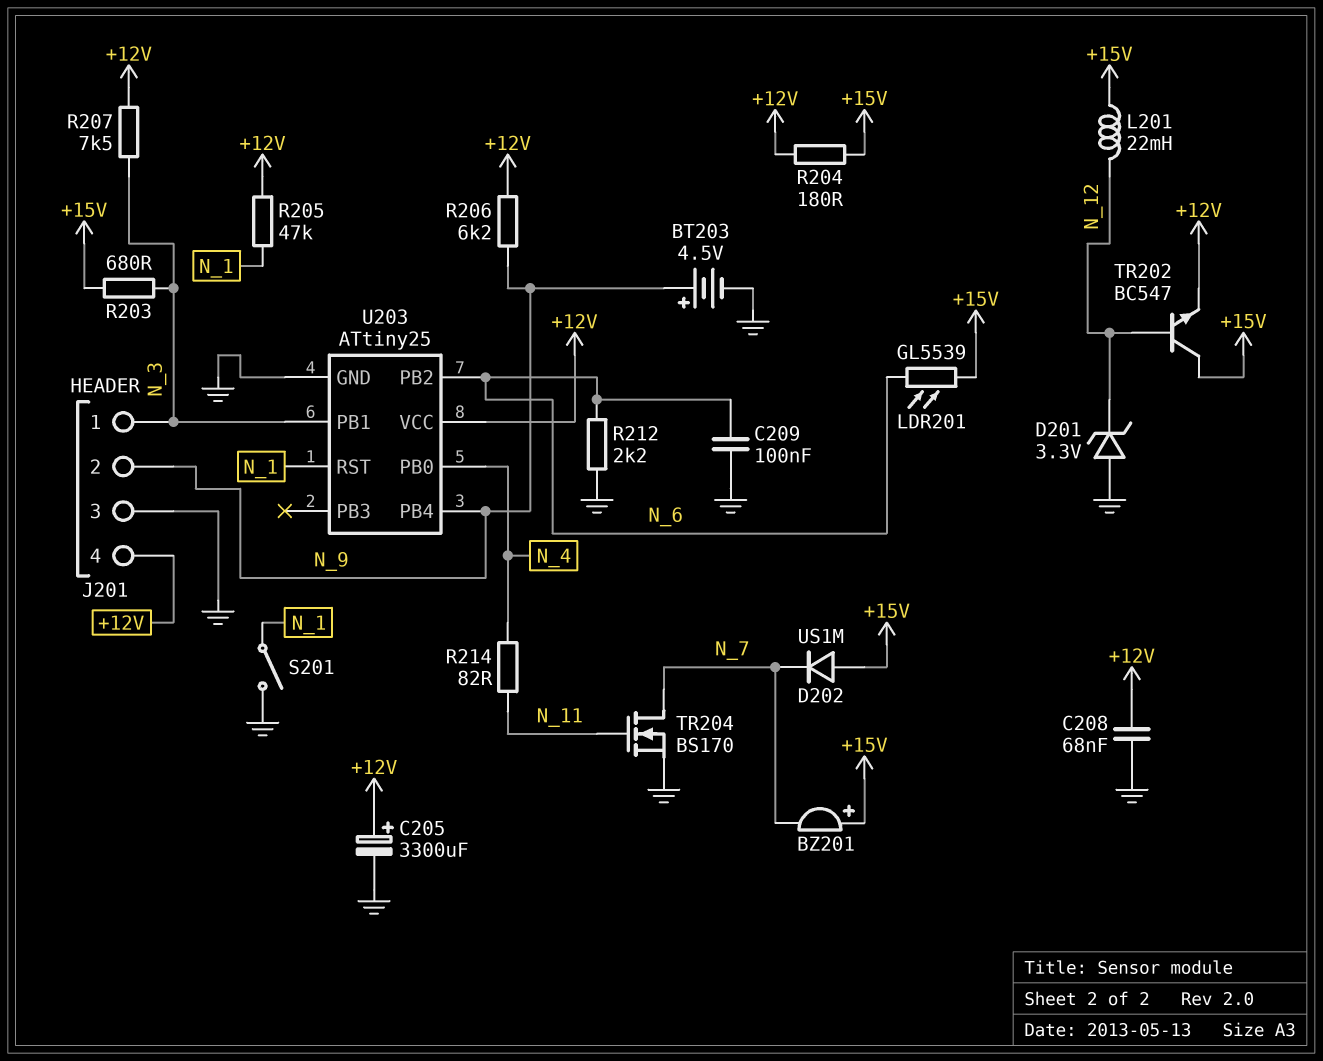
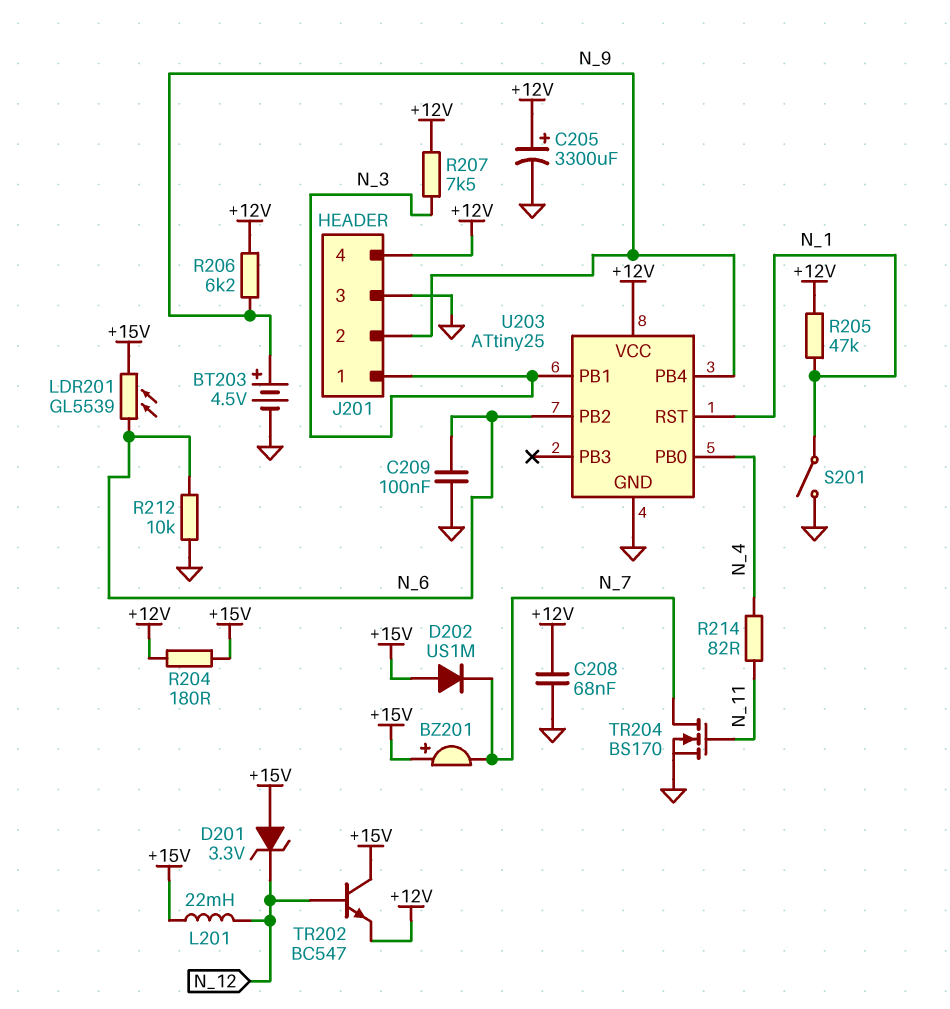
D201: zener 3.3V (A GND, K N_12) -> zener 3.3V (A +15V, K N_12)
R203: 680 (+15V, N_3) -> none
R212: 2.2k (GND, N_6) -> 10k (GND, N_6)

